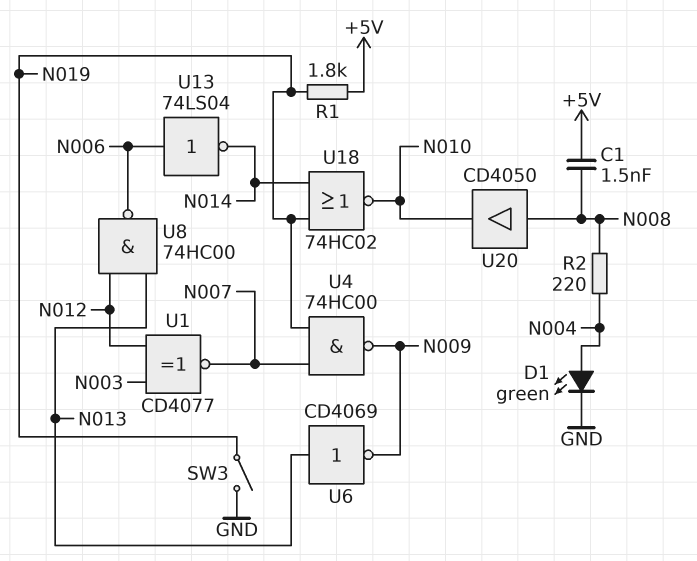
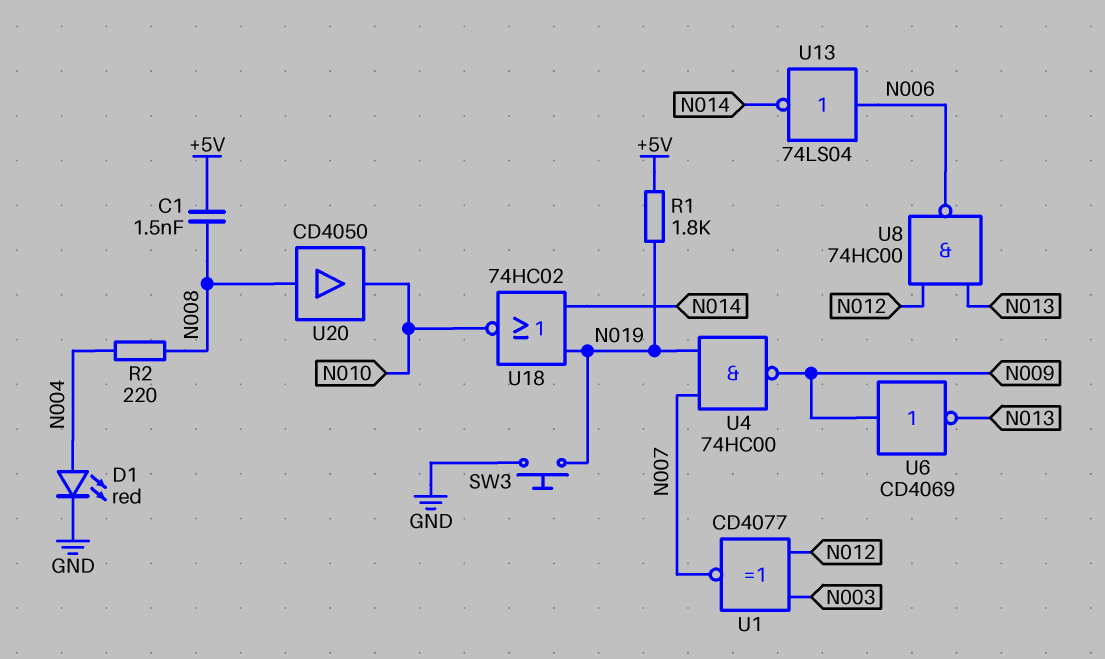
D1: LED green (A N004, K GND) -> LED red (A N004, K GND)
SW3: switch (GND, N019) -> button (GND, N019)
U6: NOT CD4069 (in N013, out N009) -> NOT CD4069 (in N009, out N013)

